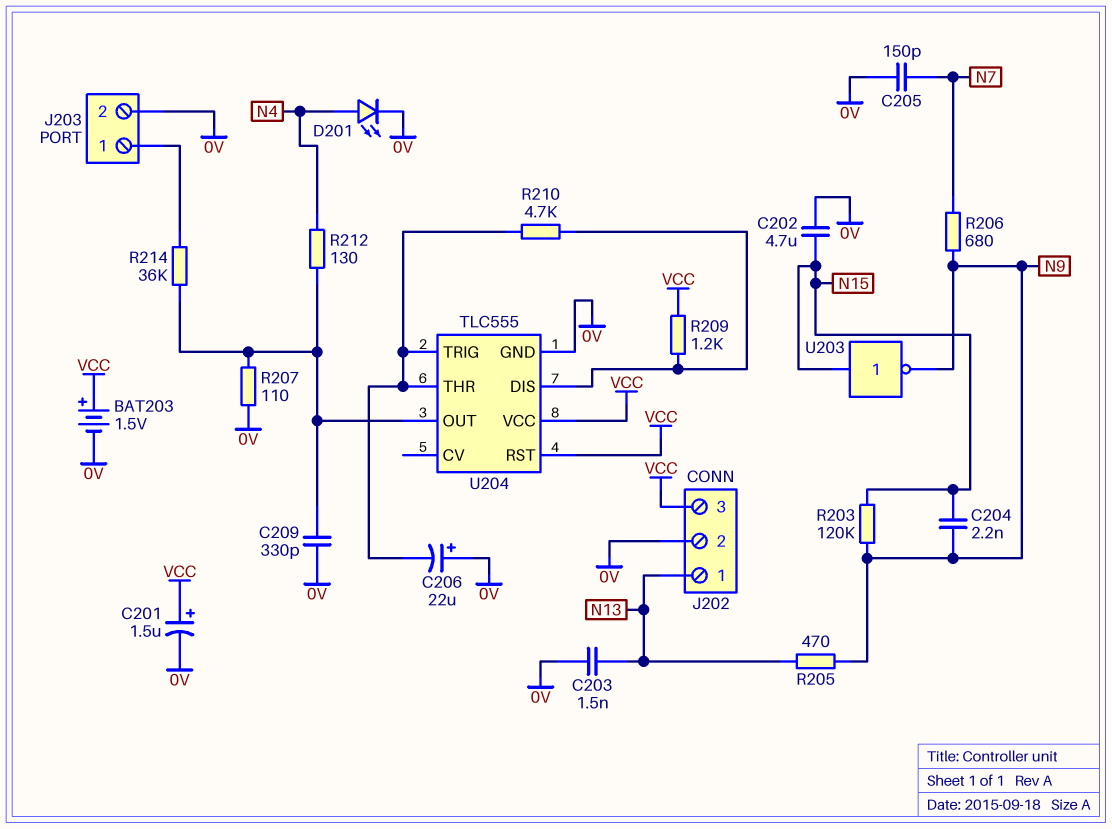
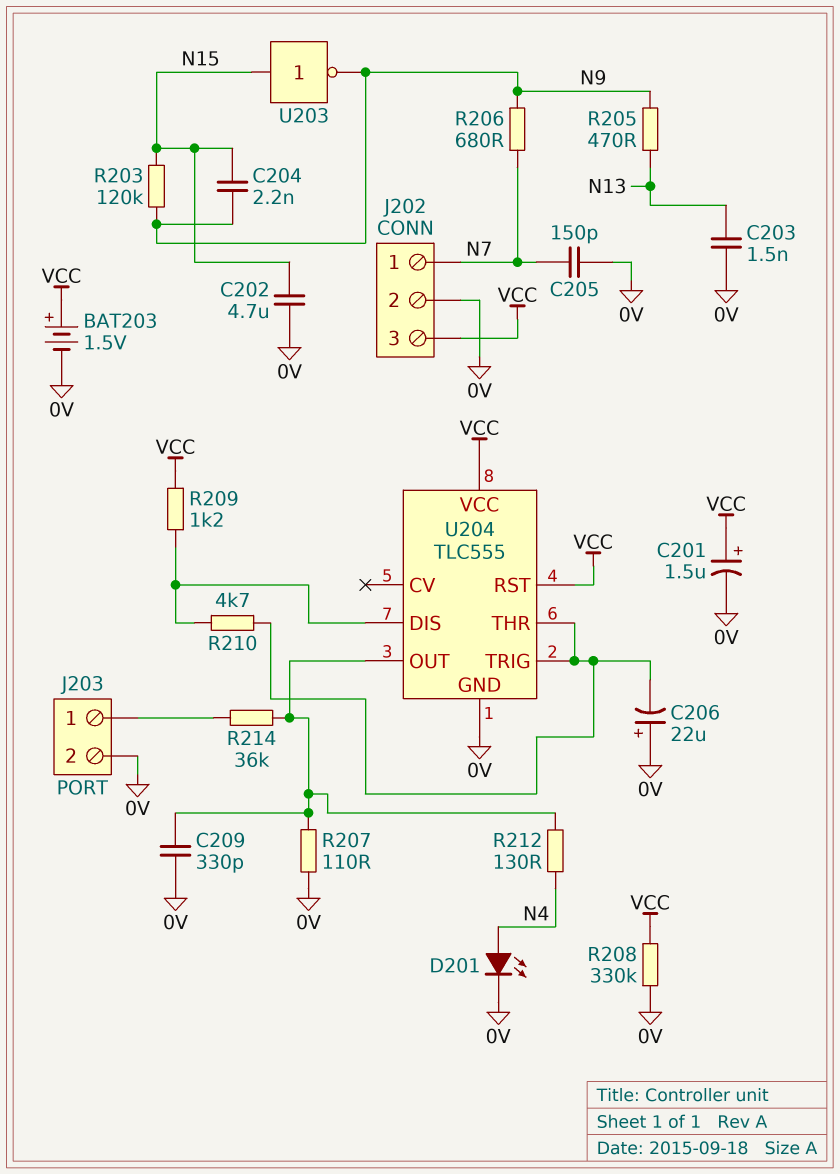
J202 pin 1: N13 -> N7
R208: none -> 330k (0V, VCC)

